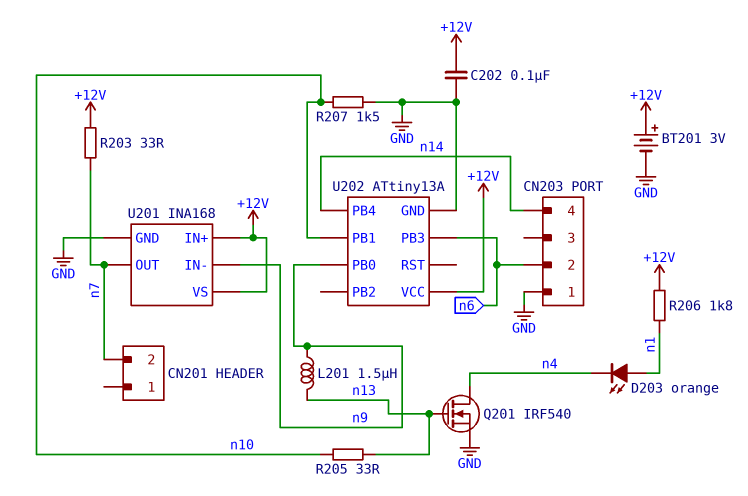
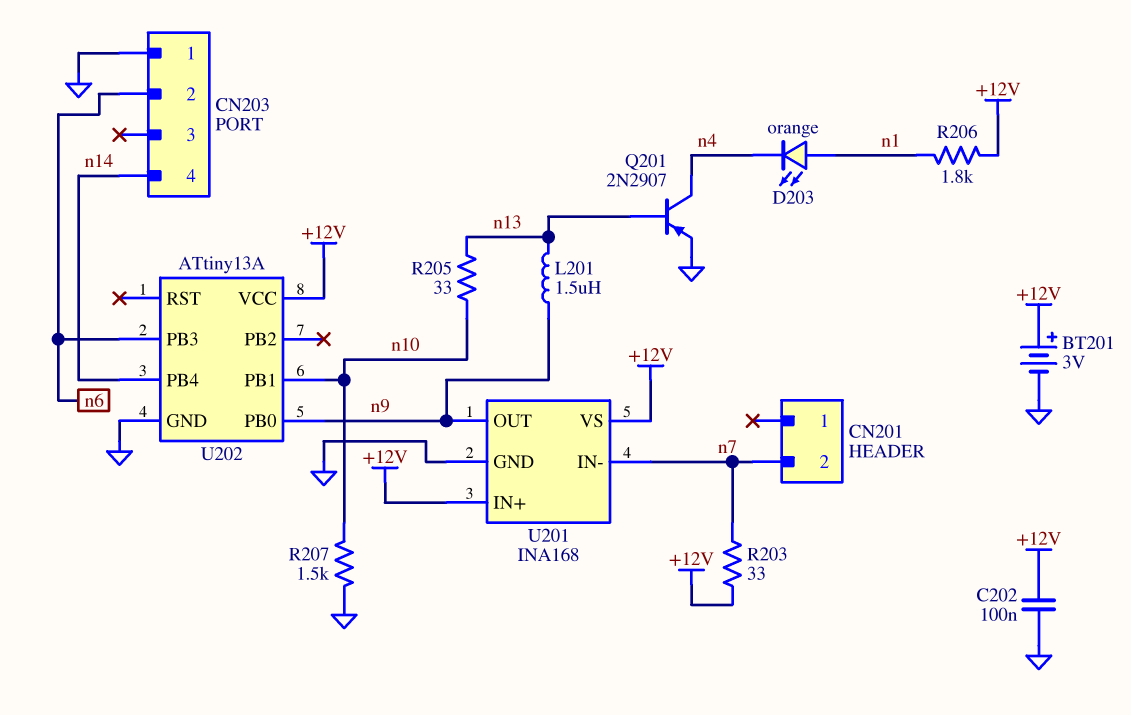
Q201: NMOS IRF540 (G n13, D n4, S GND) -> PNP 2N2907 (B n13, C n4, E GND)
U201 pin IN-: n9 -> n7
U201 pin OUT: n7 -> n9

